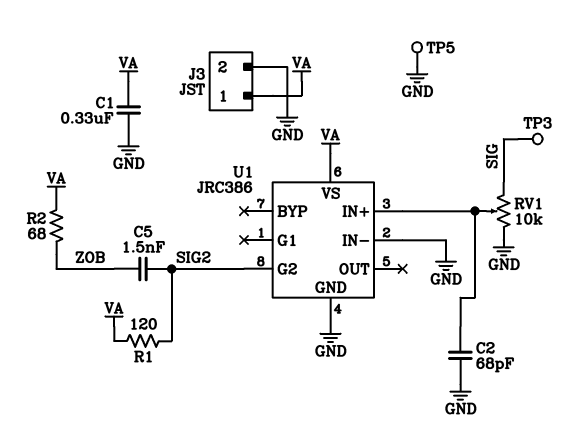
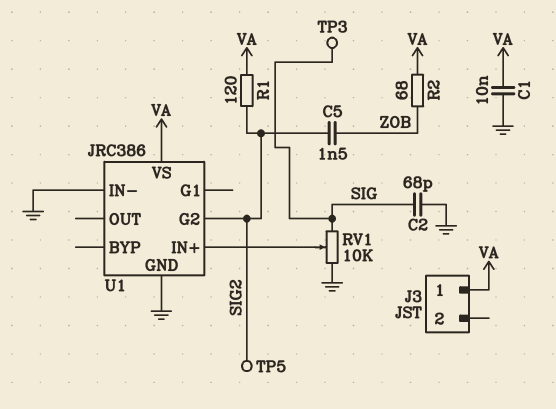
C1: 330nF (GND, VA) -> 10nF (GND, VA)
C2: 68pF (GND, U1/IN+) -> 68pF (GND, SIG)
J3 pin 2: GND -> none
TP5: test point (GND) -> test point (SIG2)

